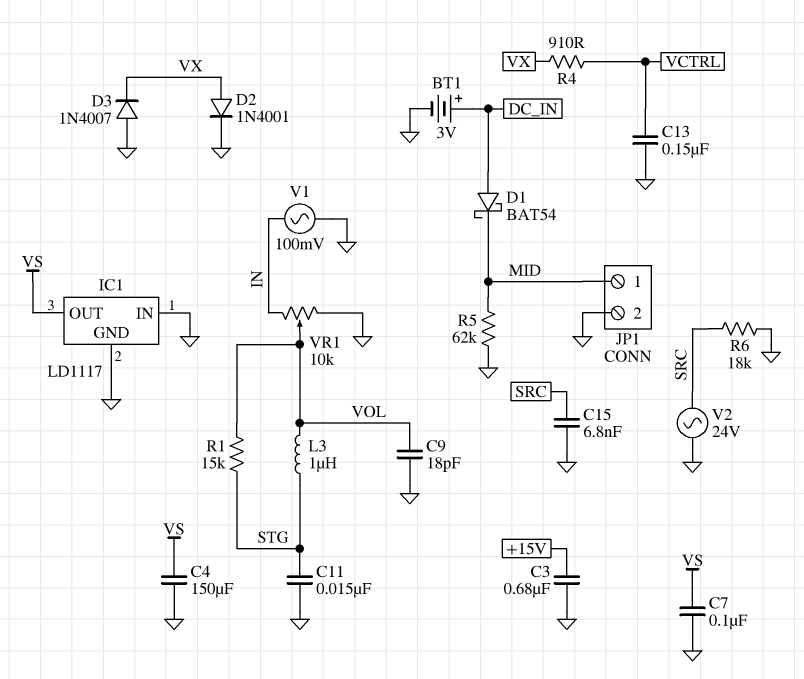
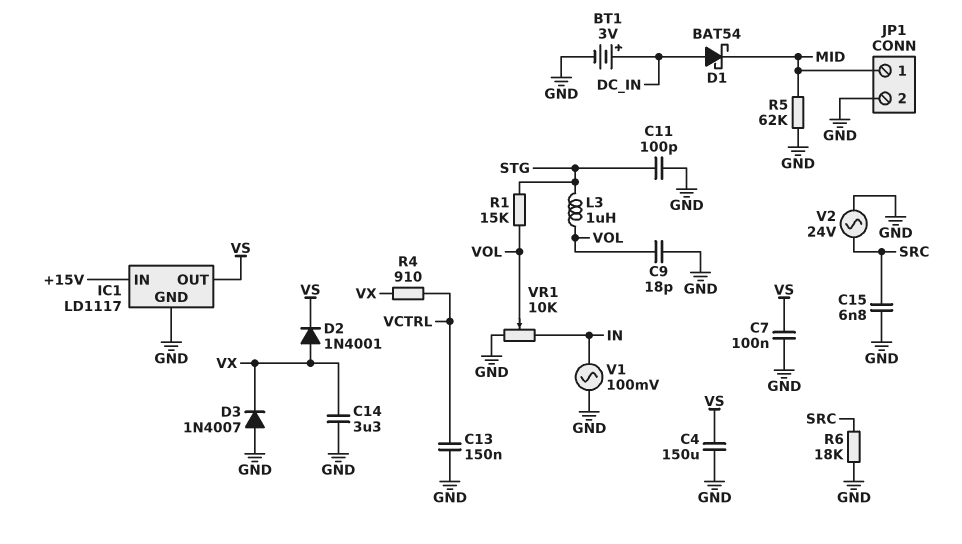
C3: 680nF (+15V, GND) -> none
C11: 15nF (GND, STG) -> 100pF (GND, STG)
C14: none -> 3.3uF (GND, VX)
D2: diode 1N4001 (A VX, K GND) -> diode 1N4001 (A VX, K VS)
IC1 pin IN: GND -> +15V

